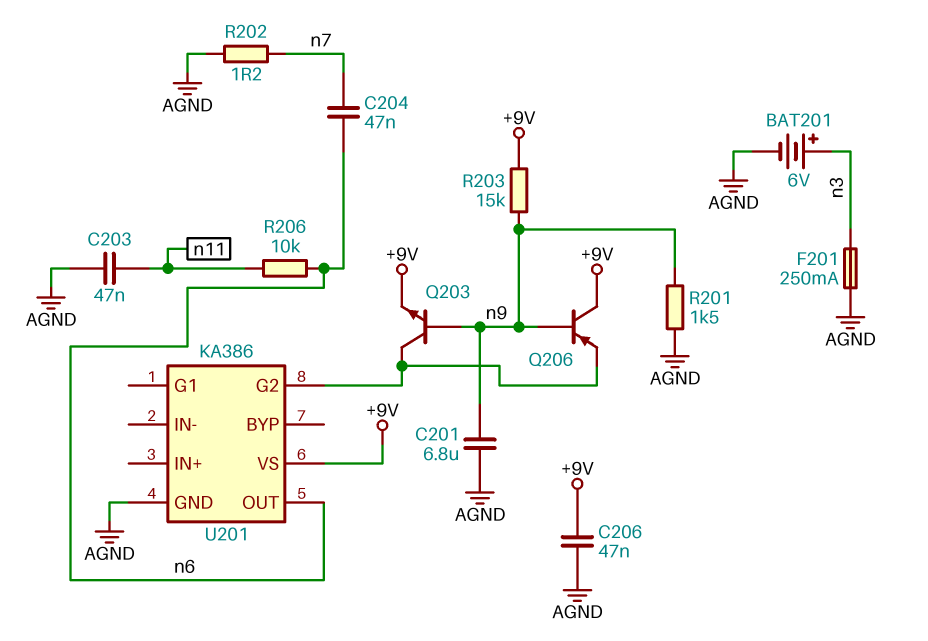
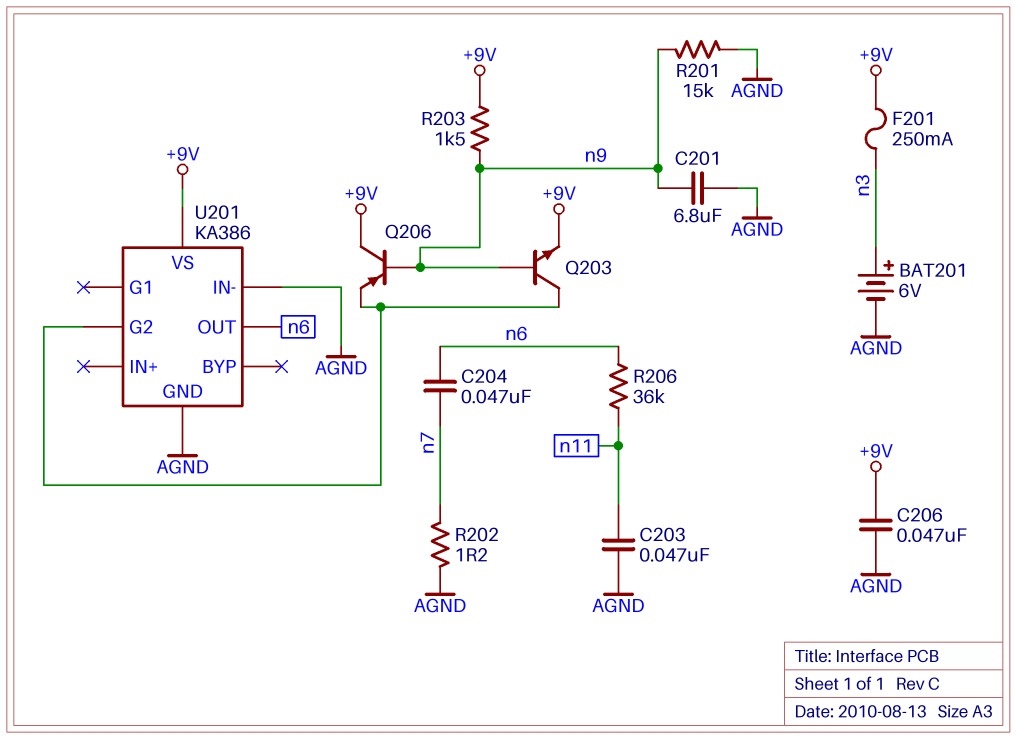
F201: 250mA (AGND, n3) -> 250mA (+9V, n3)
R201: 1.5k (AGND, n9) -> 15k (AGND, n9)
R203: 15k (+9V, n9) -> 1.5k (+9V, n9)
R206: 10k (n6, n11) -> 36k (n6, n11)
U201 pin IN-: none -> AGND

